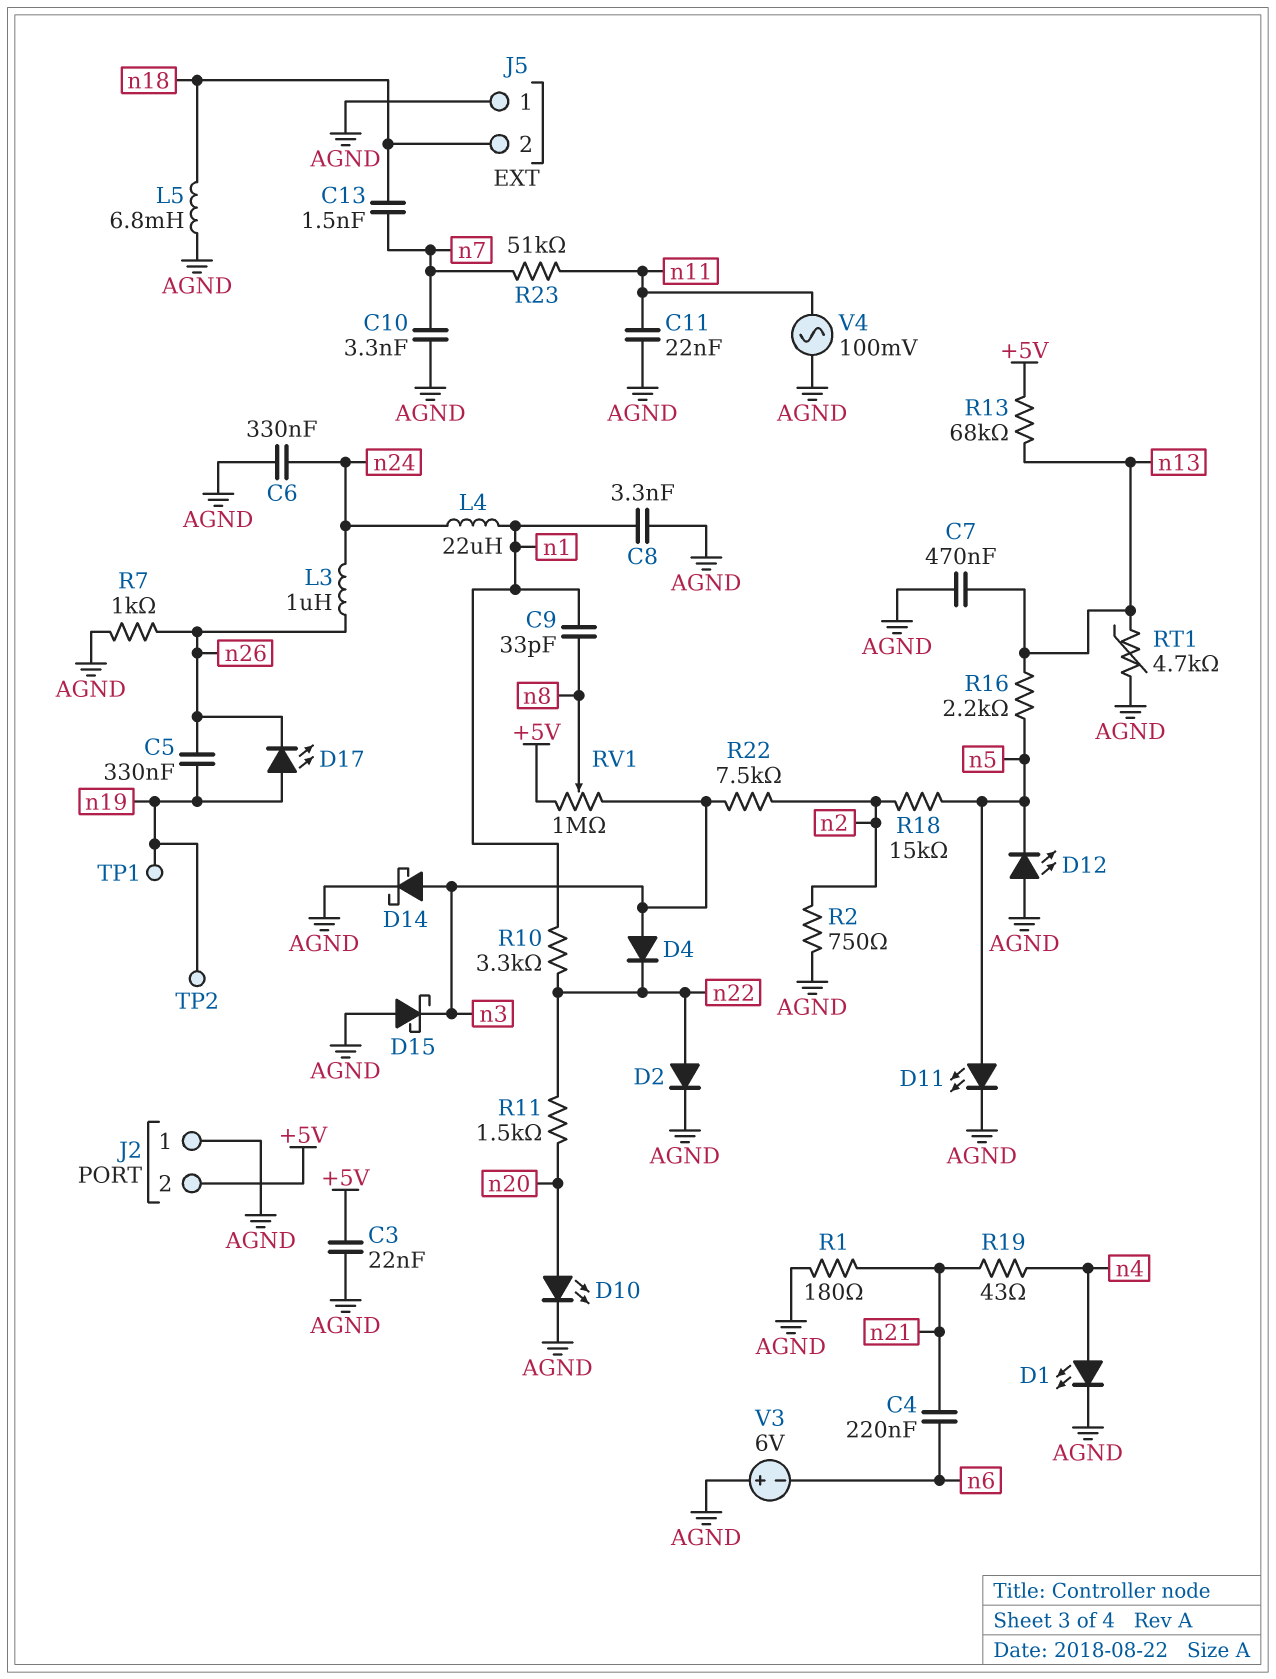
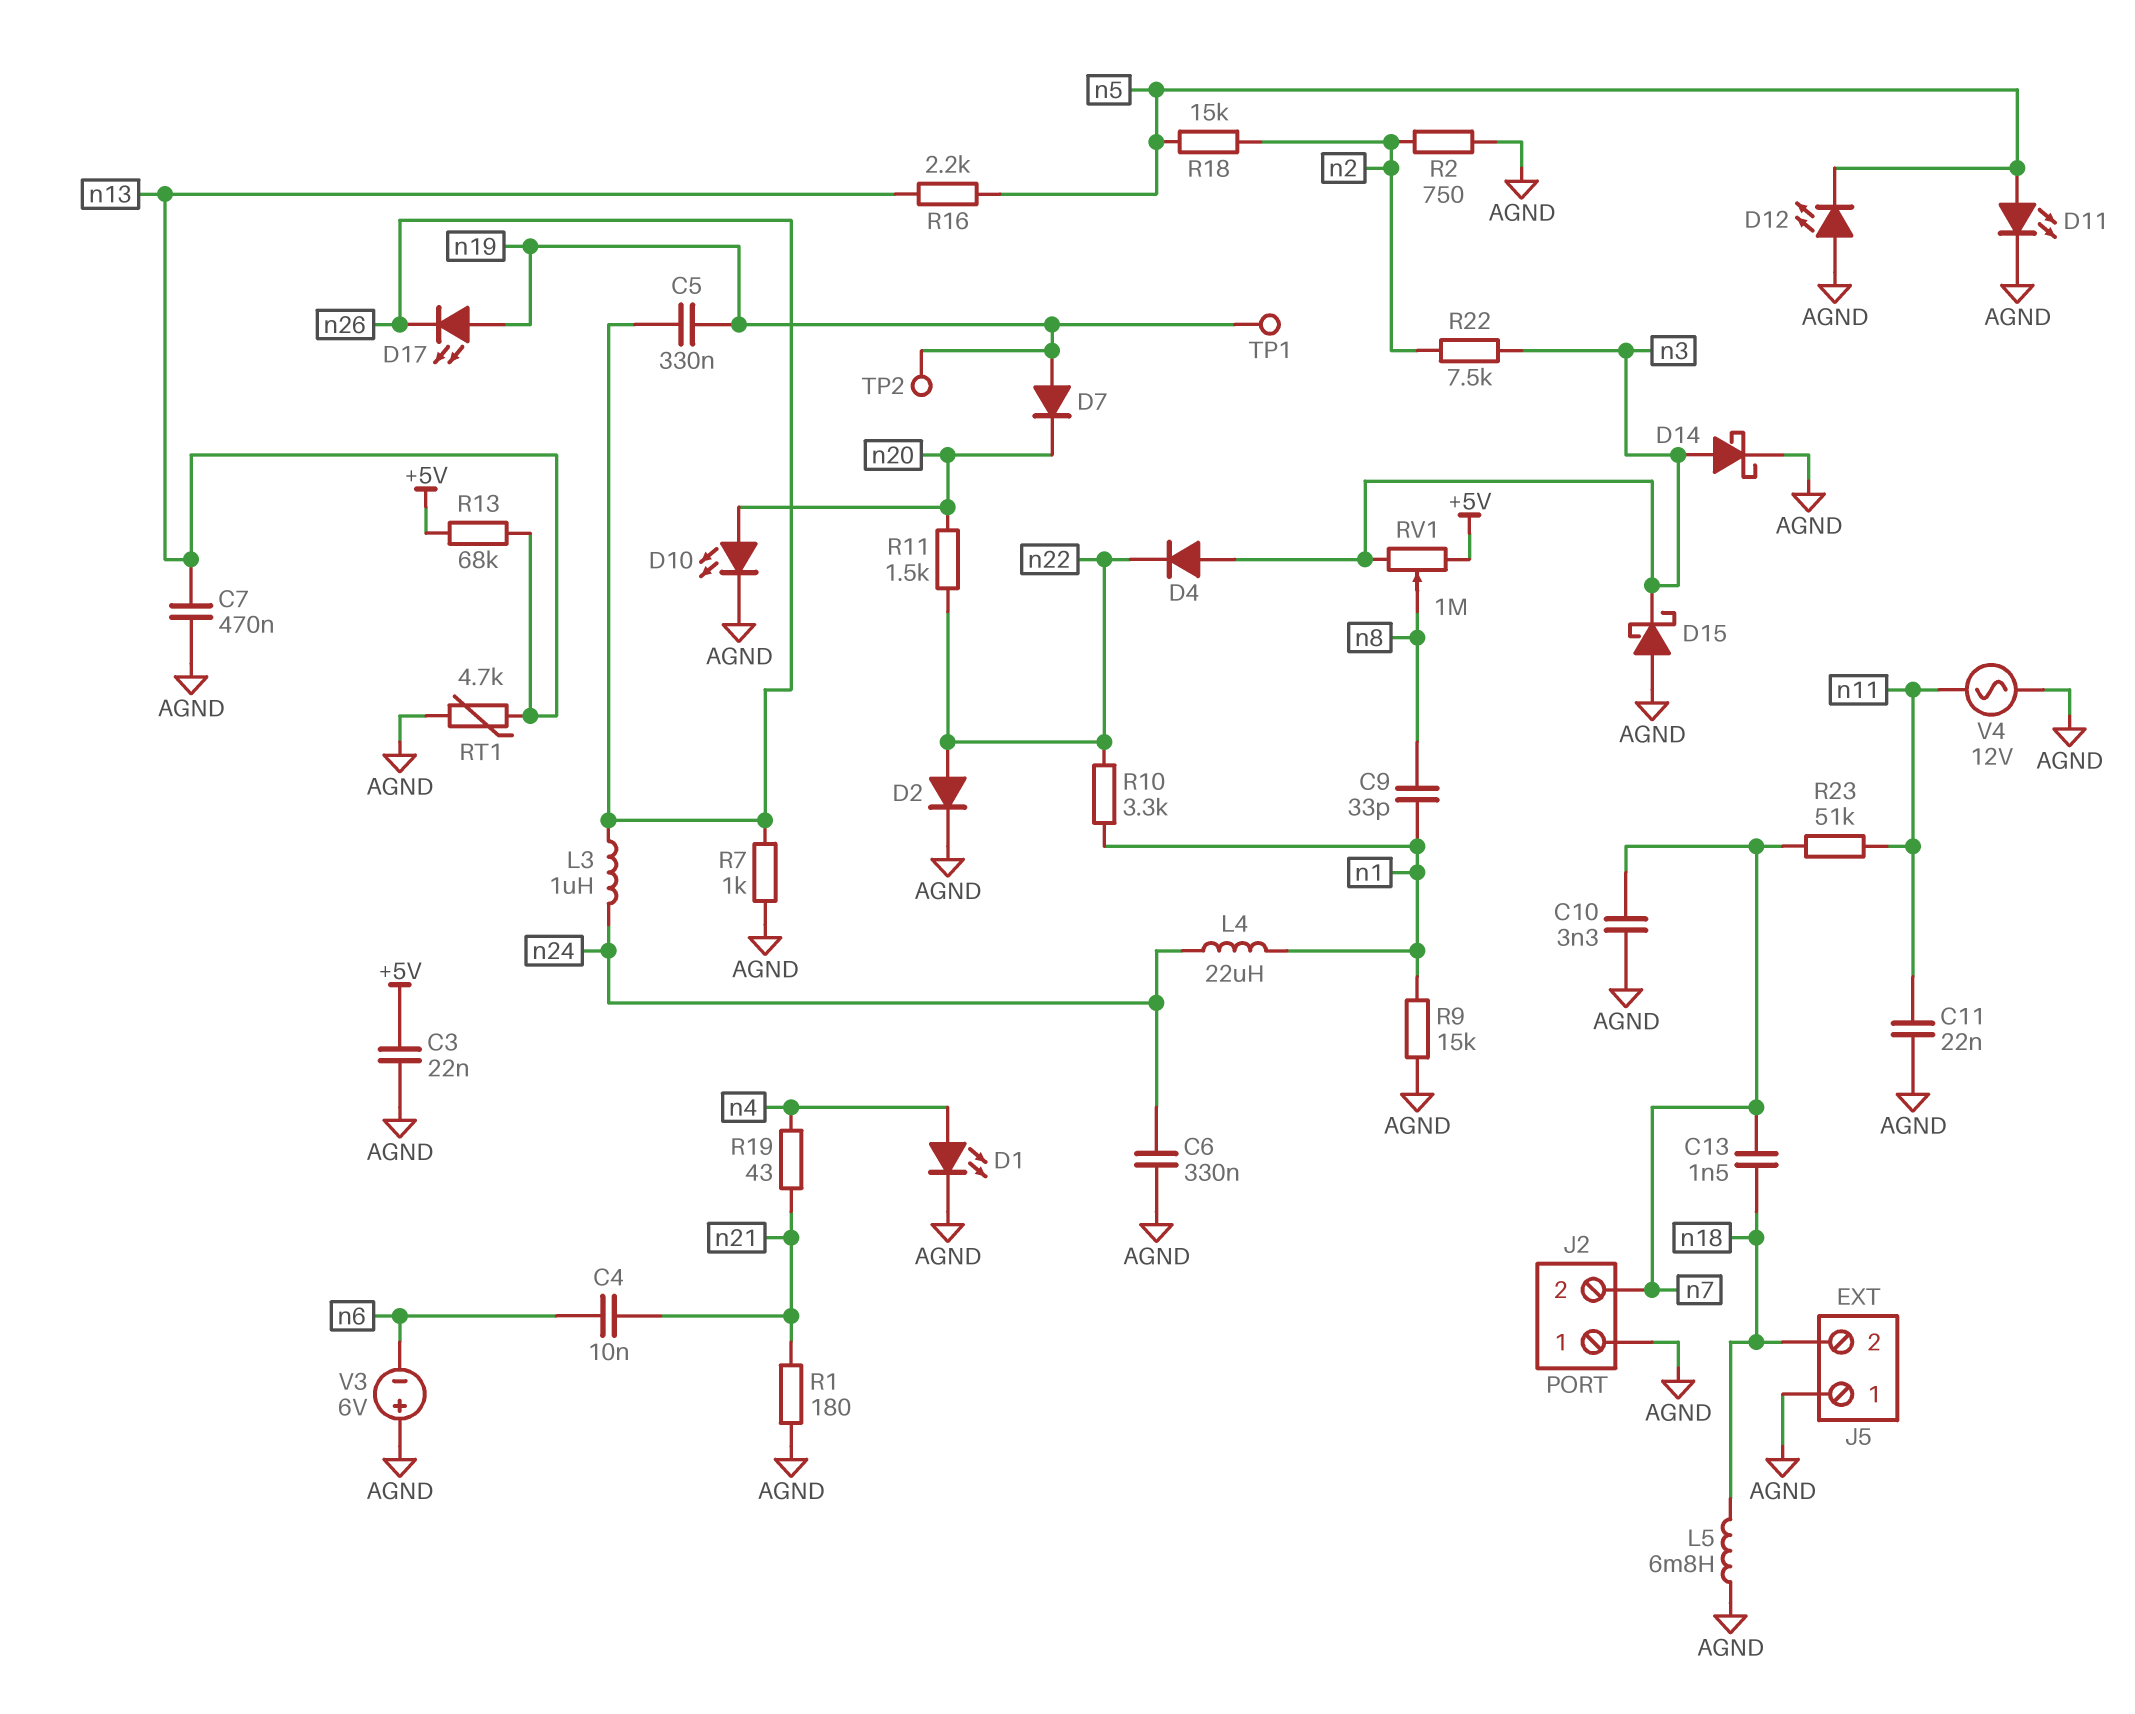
C4: 220nF (n6, n21) -> 10nF (n6, n21)
C8: 3.3nF (AGND, n1) -> none
D7: none -> diode (A n19, K n20)
J2 pin 2: +5V -> n7
R9: none -> 15k (AGND, n1)
V4: AC 100mV (AGND, n11) -> AC 12V (AGND, n11)

